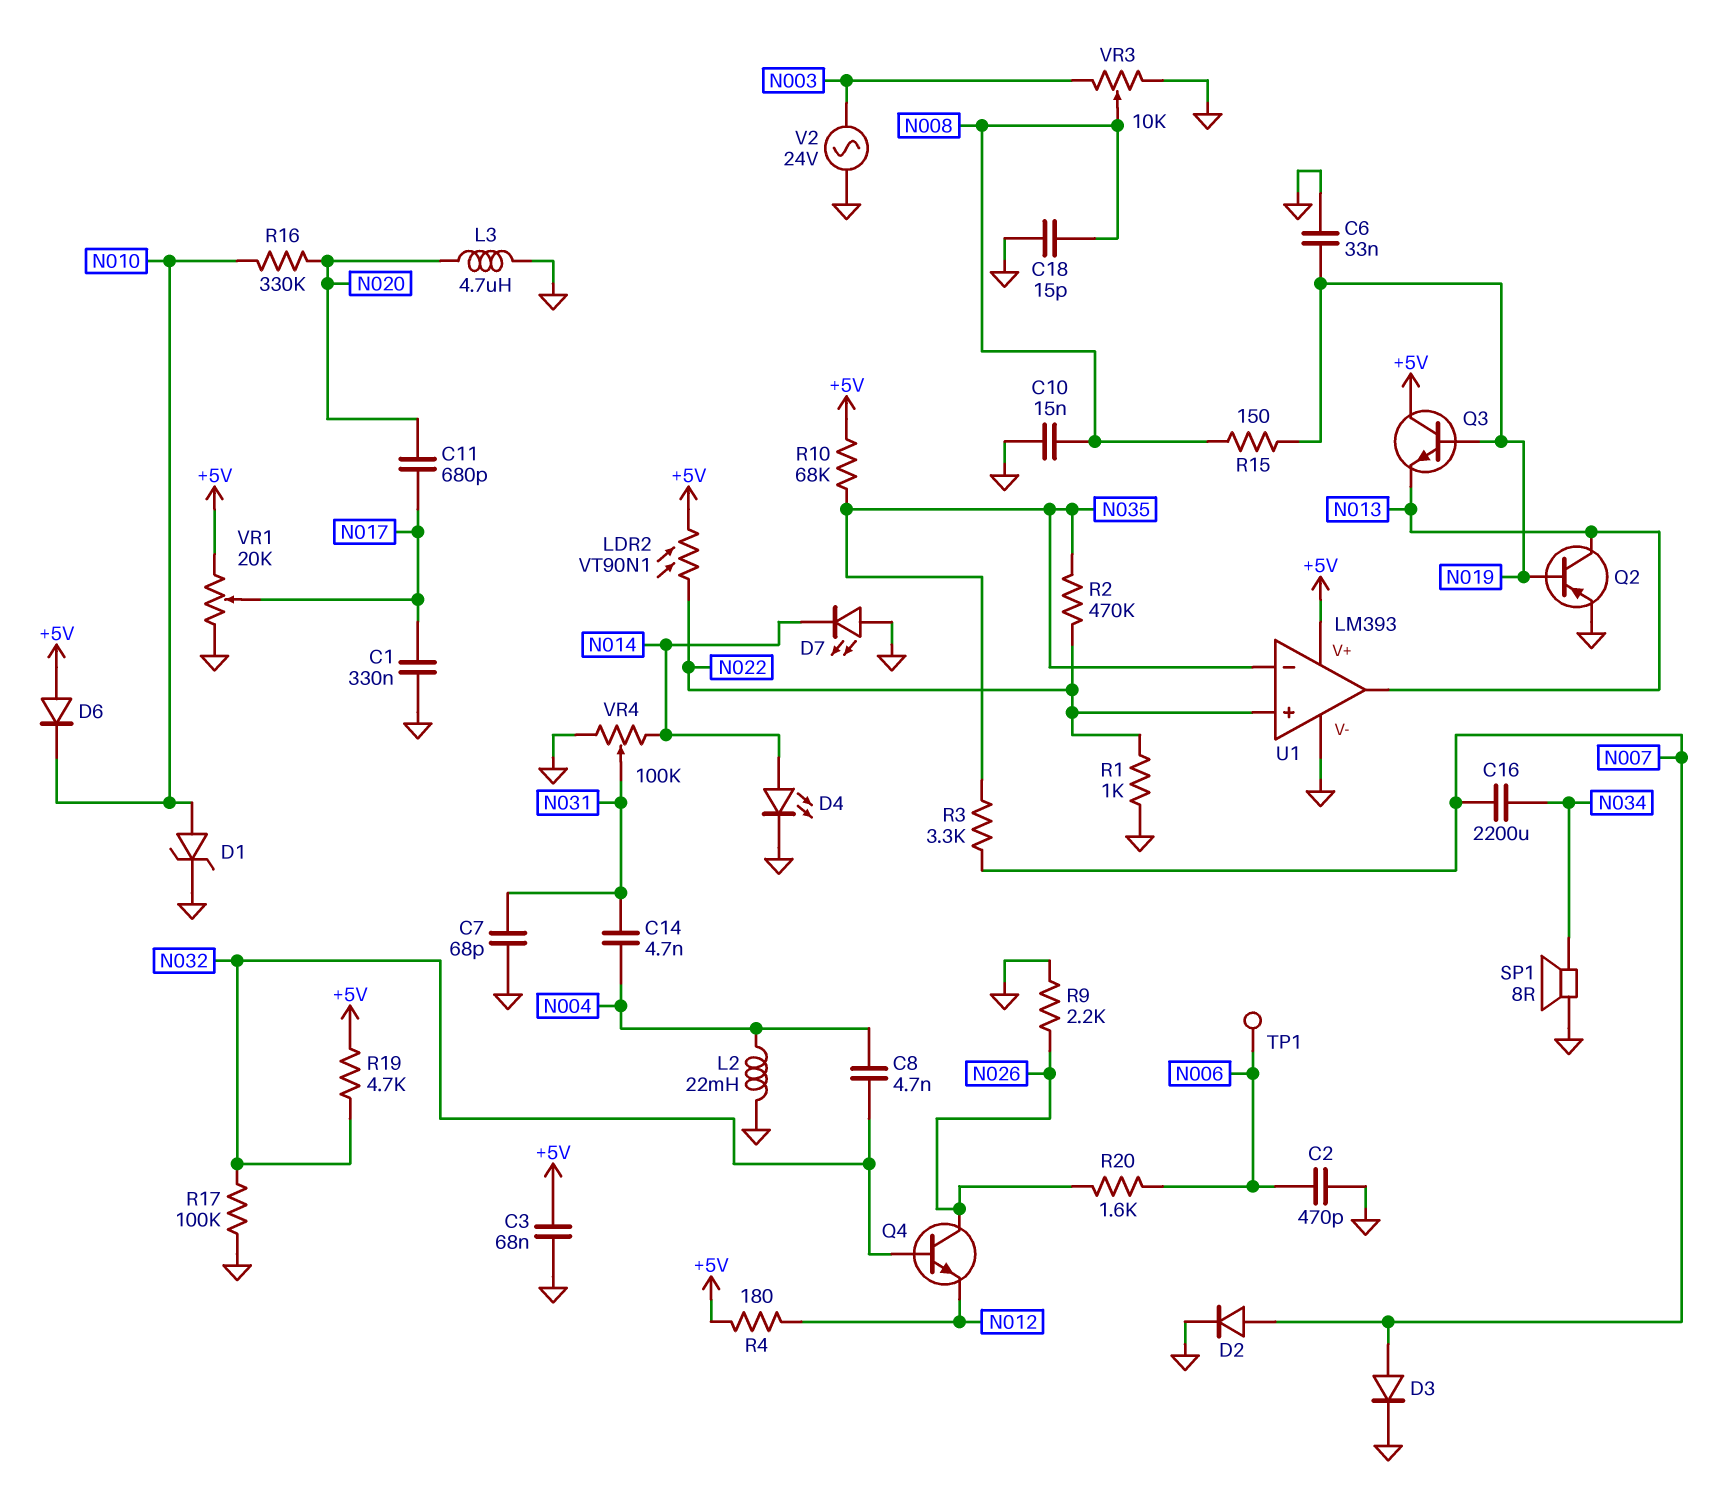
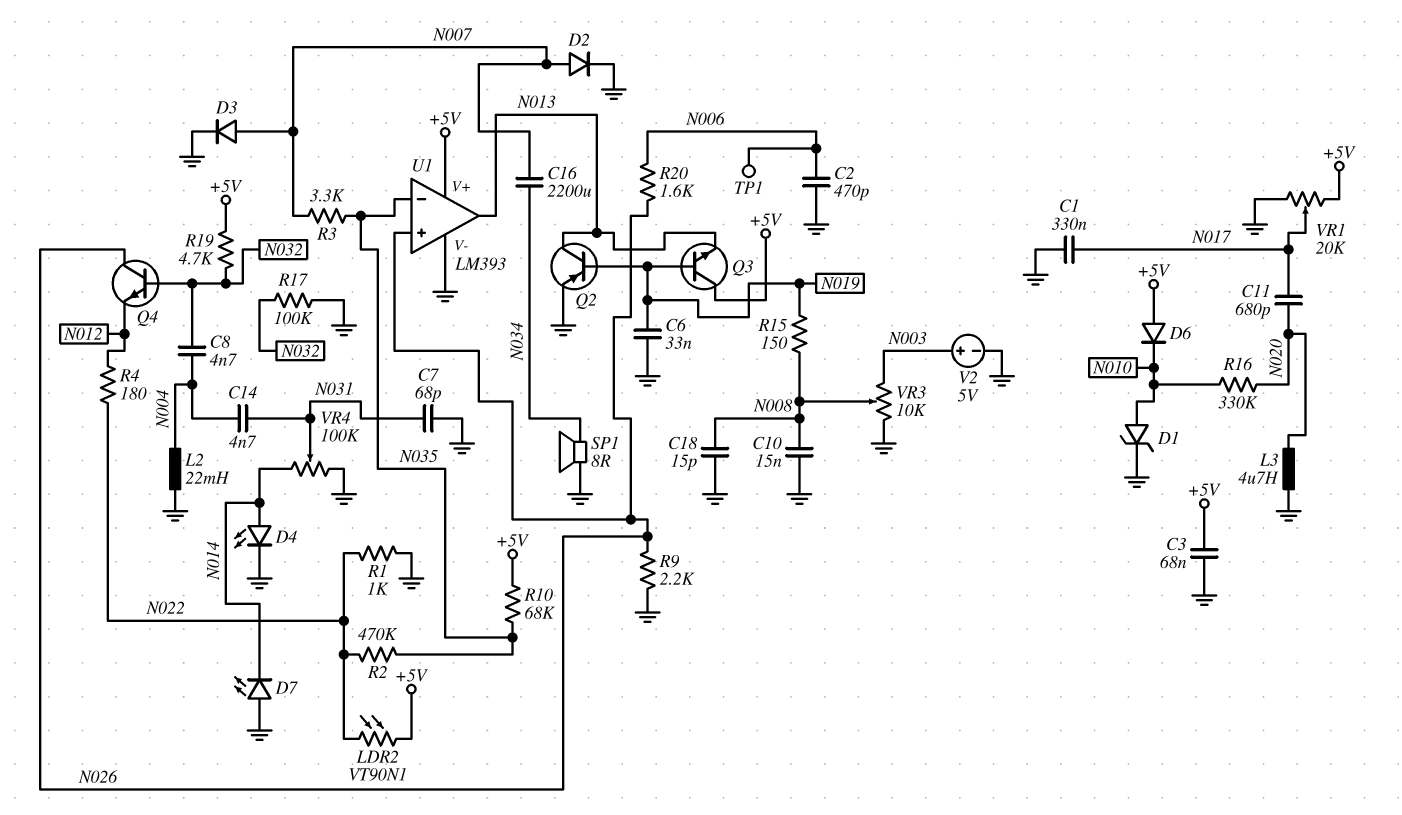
R4: 180 (+5V, N012) -> 180 (N012, N022)
U1 pin in+: N022 -> N026
V2: AC 24V (GND, N003) -> 5V (plus N003, minus GND)

